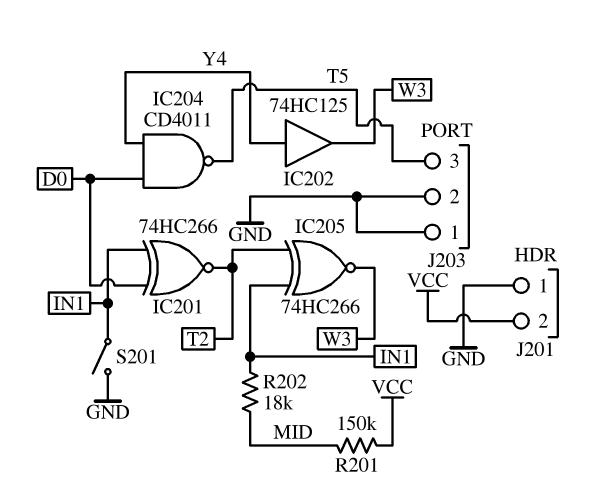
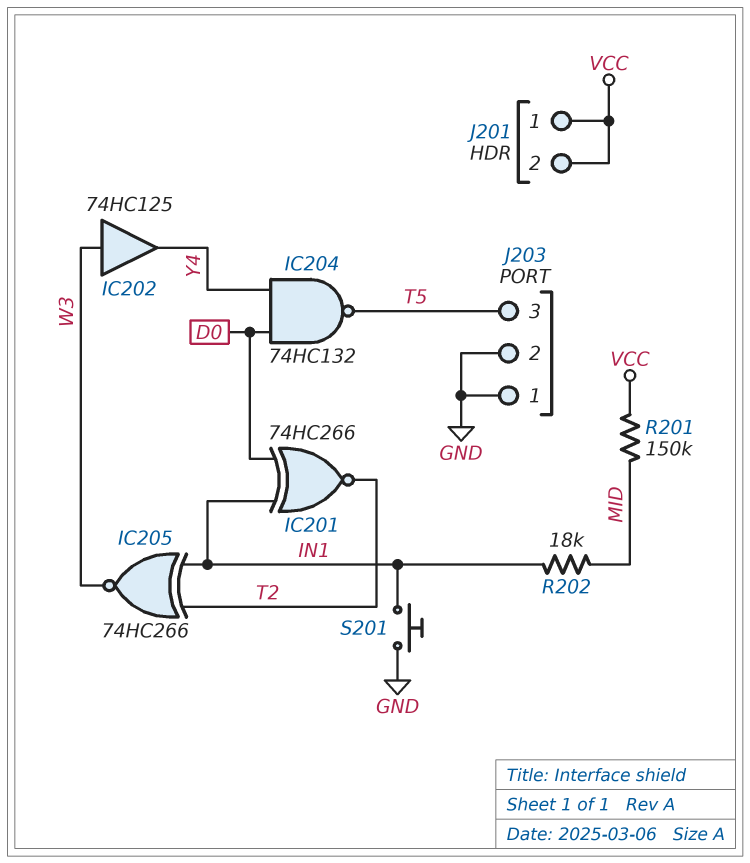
IC202: buffer 74HC125 (in Y4, out W3) -> buffer 74HC125 (in W3, out Y4)
IC204: NAND CD4011 (in D0, in Y4, out T5) -> NAND 74HC132 (in D0, in Y4, out T5)
J201 pin 1: GND -> VCC
S201: switch (GND, IN1) -> button (GND, IN1)

